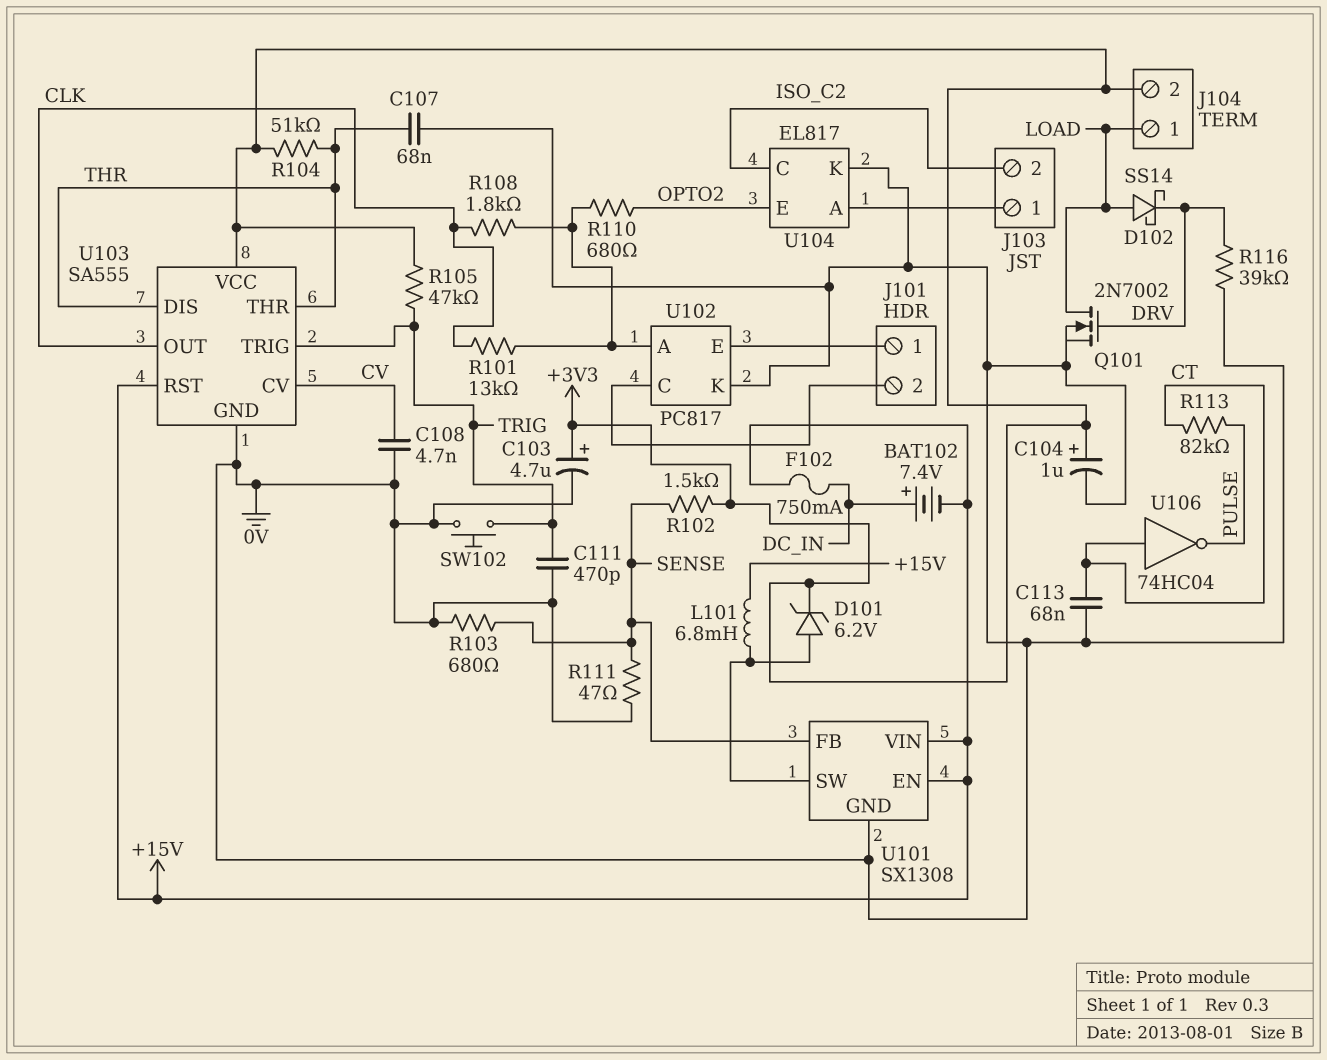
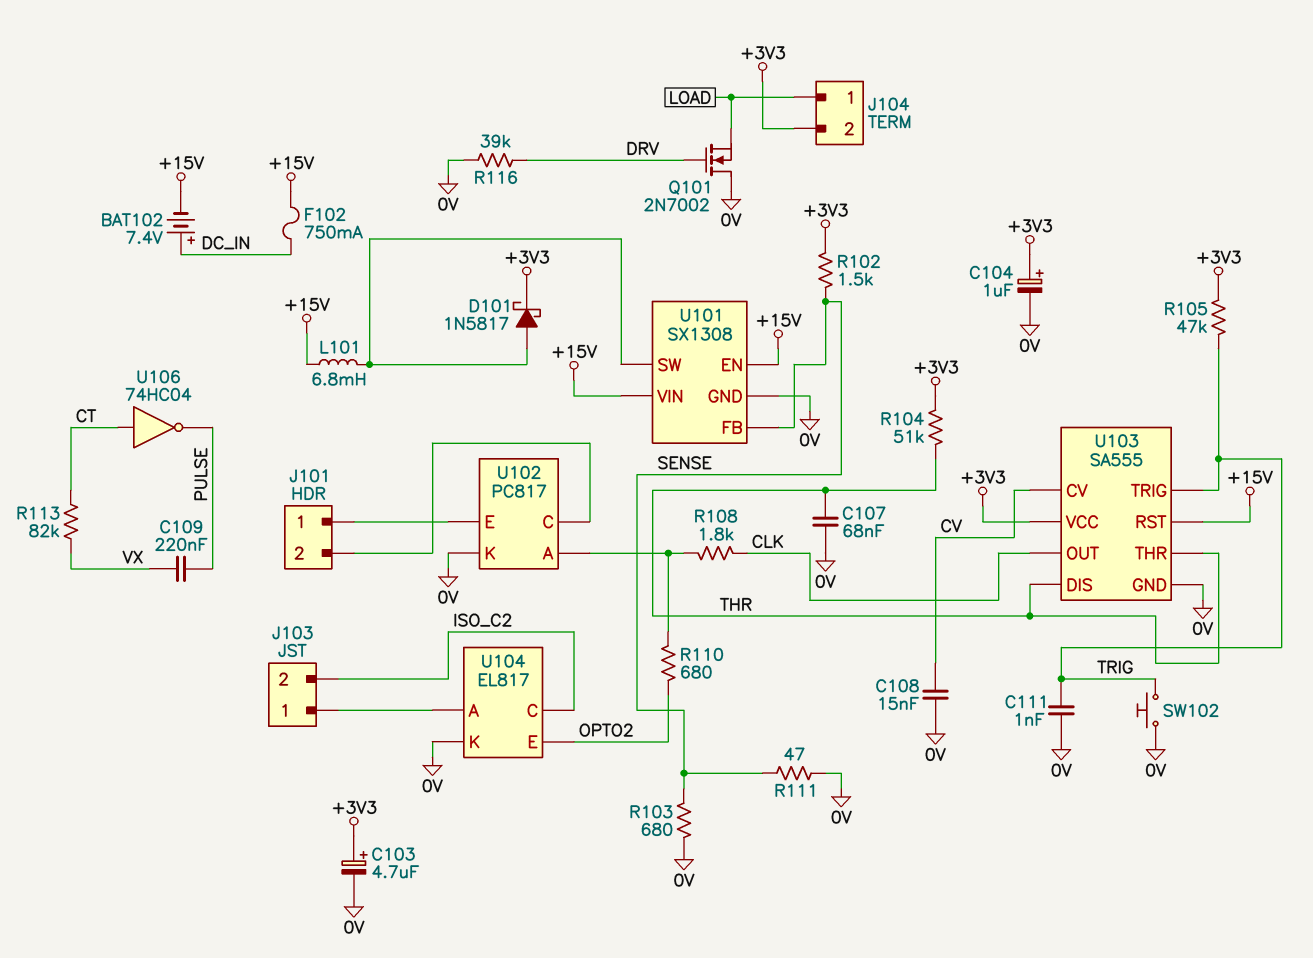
C108: 4.7nF (0V, CV) -> 15nF (0V, CV)
C109: none -> 220nF (PULSE, VX)
C111: 470pF (0V, TRIG) -> 1nF (0V, TRIG)
C113: 68nF (0V, CT) -> none
D101: zener 6.2V (A U101/SW, K +3V3) -> schottky 1N5817 (A U101/SW, K +3V3)
D102: schottky SS14 (A LOAD, K DRV) -> none
Q101: NMOS 2N7002 (G DRV, D LOAD, S 0V) -> NMOS 2N7002 (G DRV, D 0V, S LOAD)
R101: 13k (CLK, U102/A) -> none
R113: 82k (CT, PULSE) -> 82k (CT, VX)

